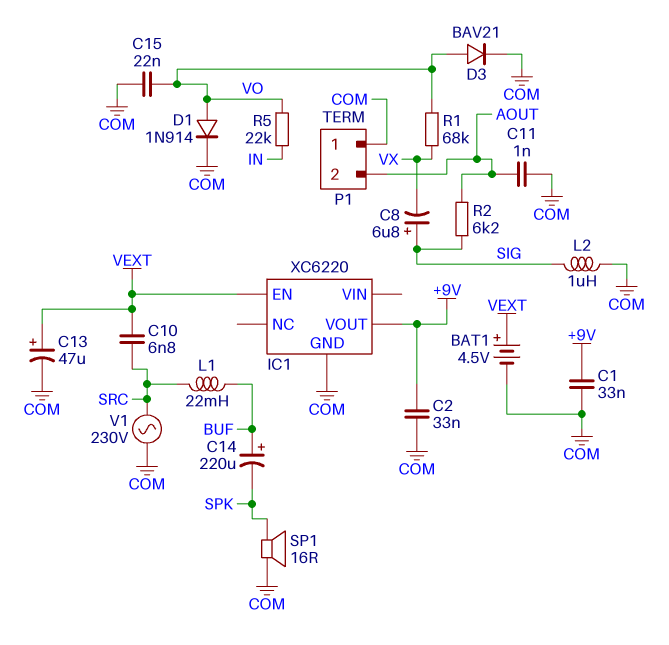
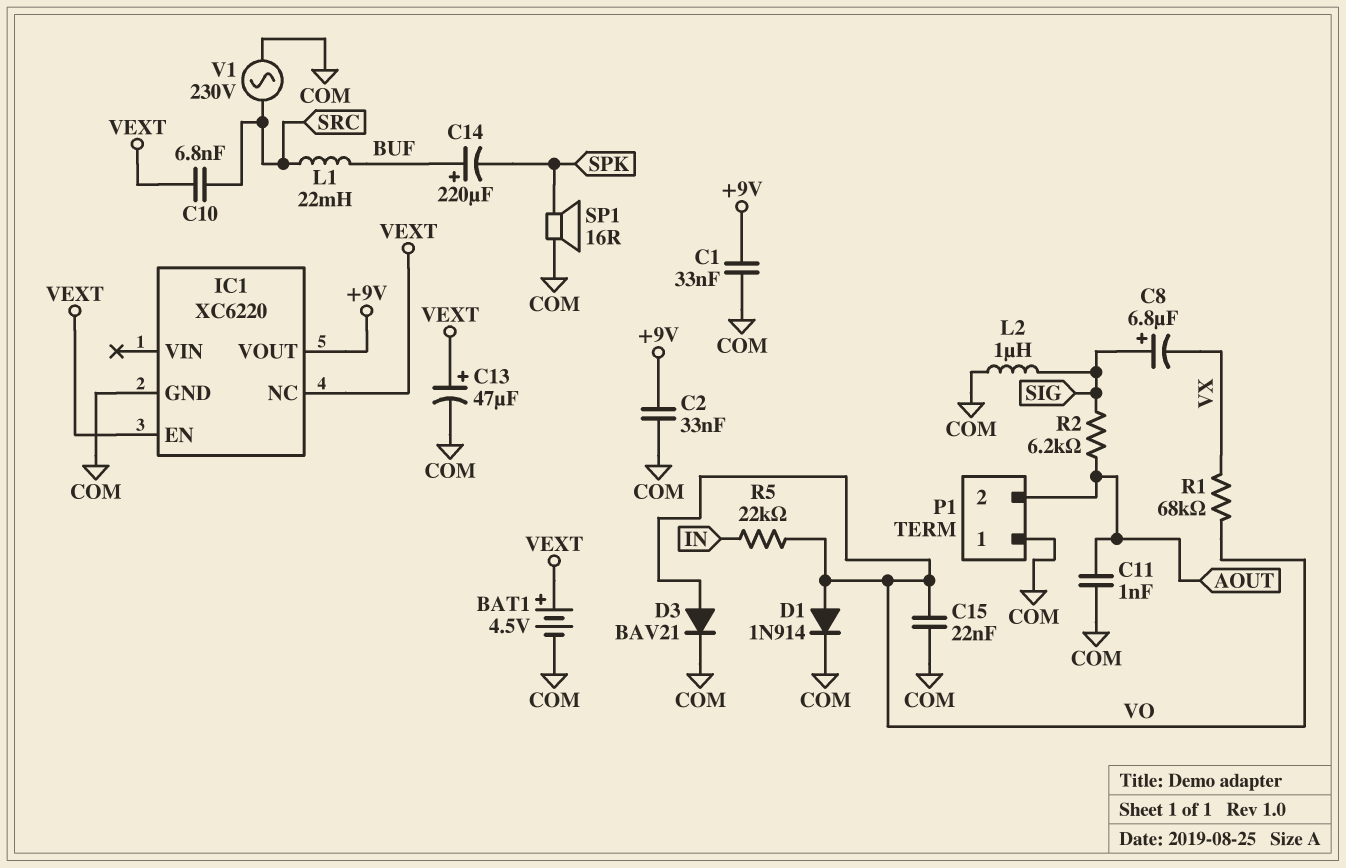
IC1 pin NC: none -> VEXT

